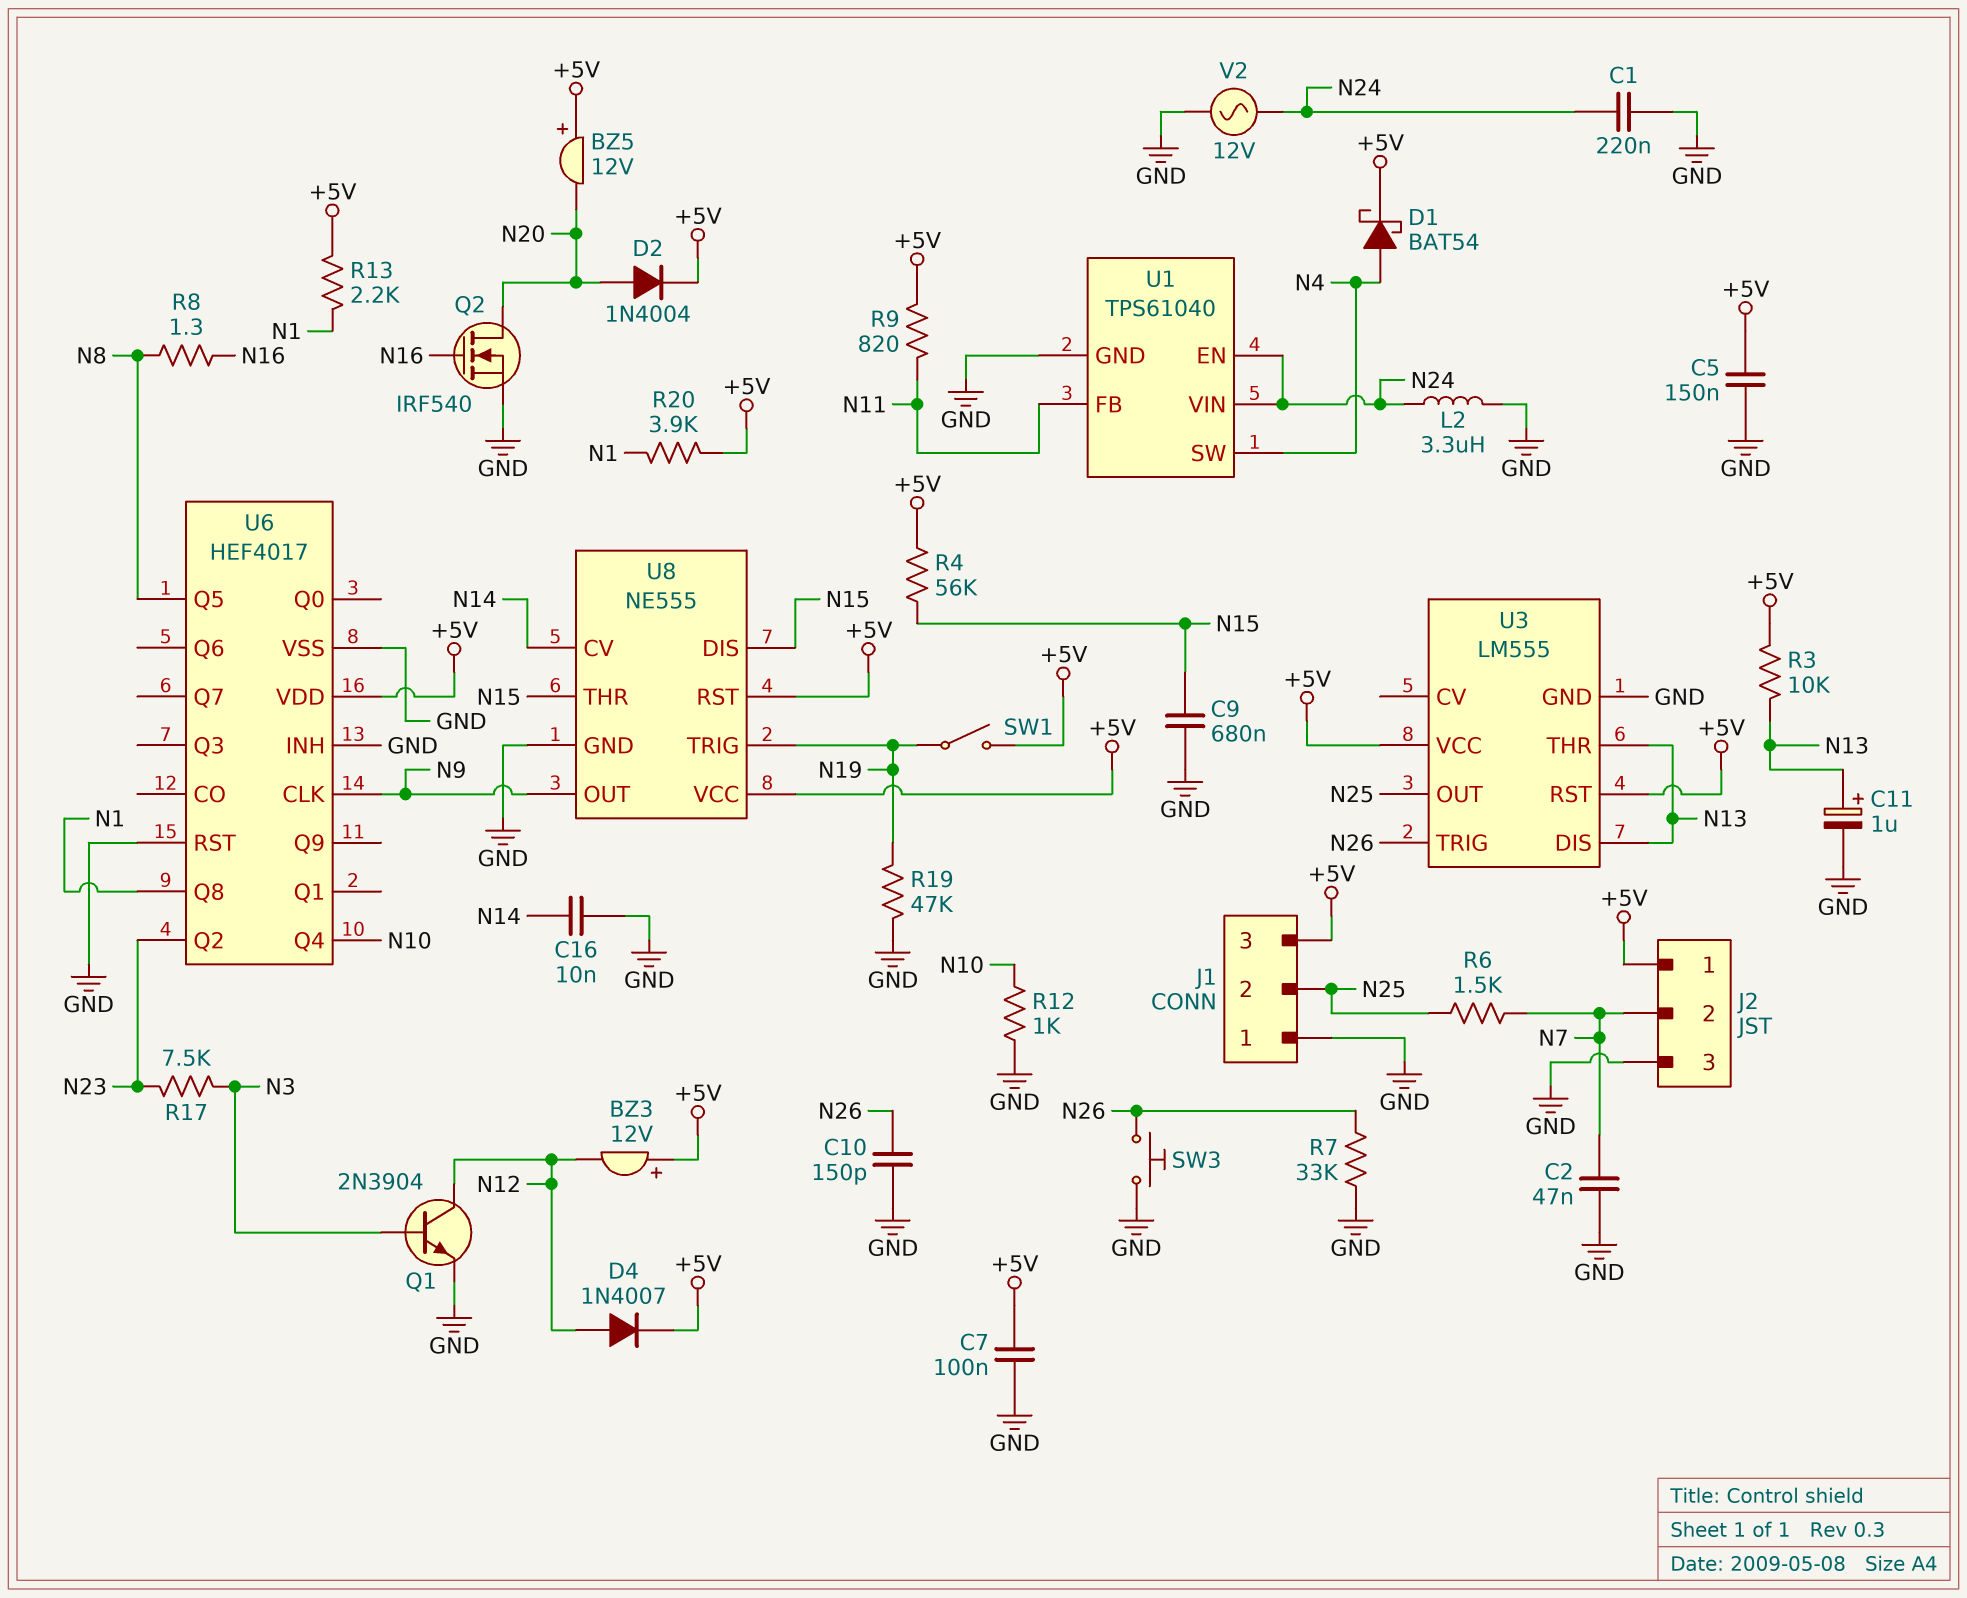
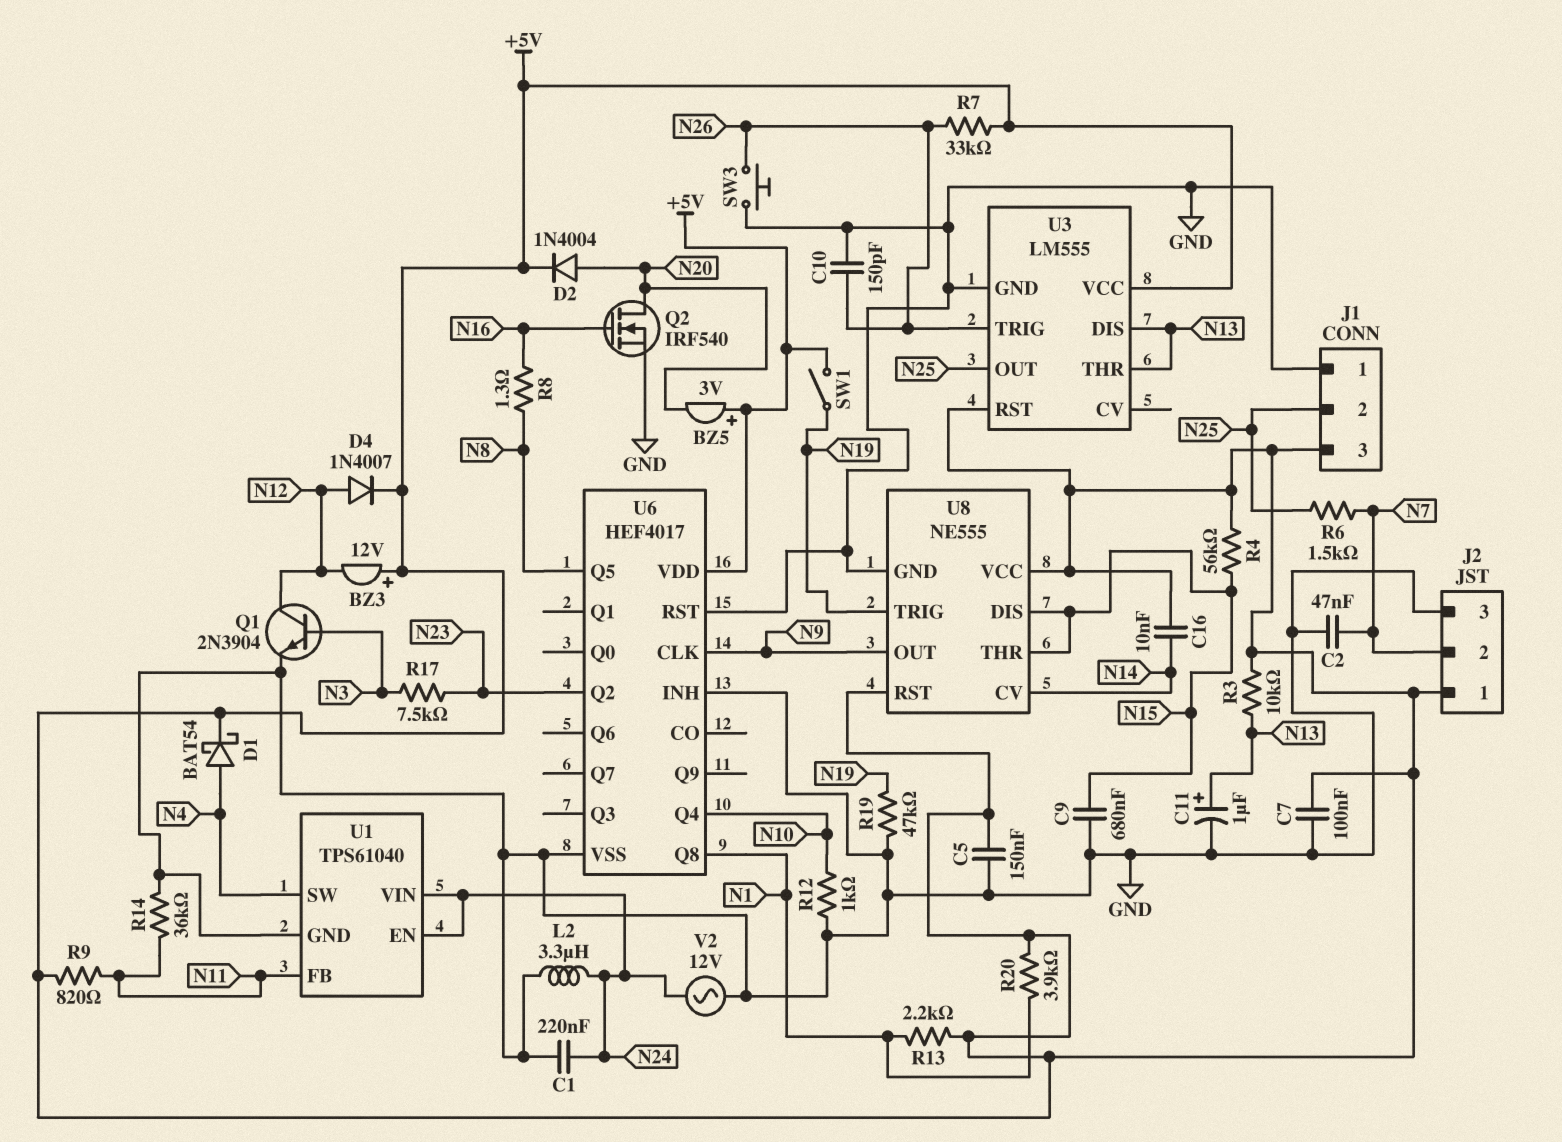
BZ5: buzzer 12V (plus +5V, minus N20) -> buzzer 3V (plus +5V, minus N20)
C16: 10nF (GND, N14) -> 10nF (+5V, N14)
R7: 33k (GND, N26) -> 33k (+5V, N26)
R14: none -> 36k (GND, N11)

